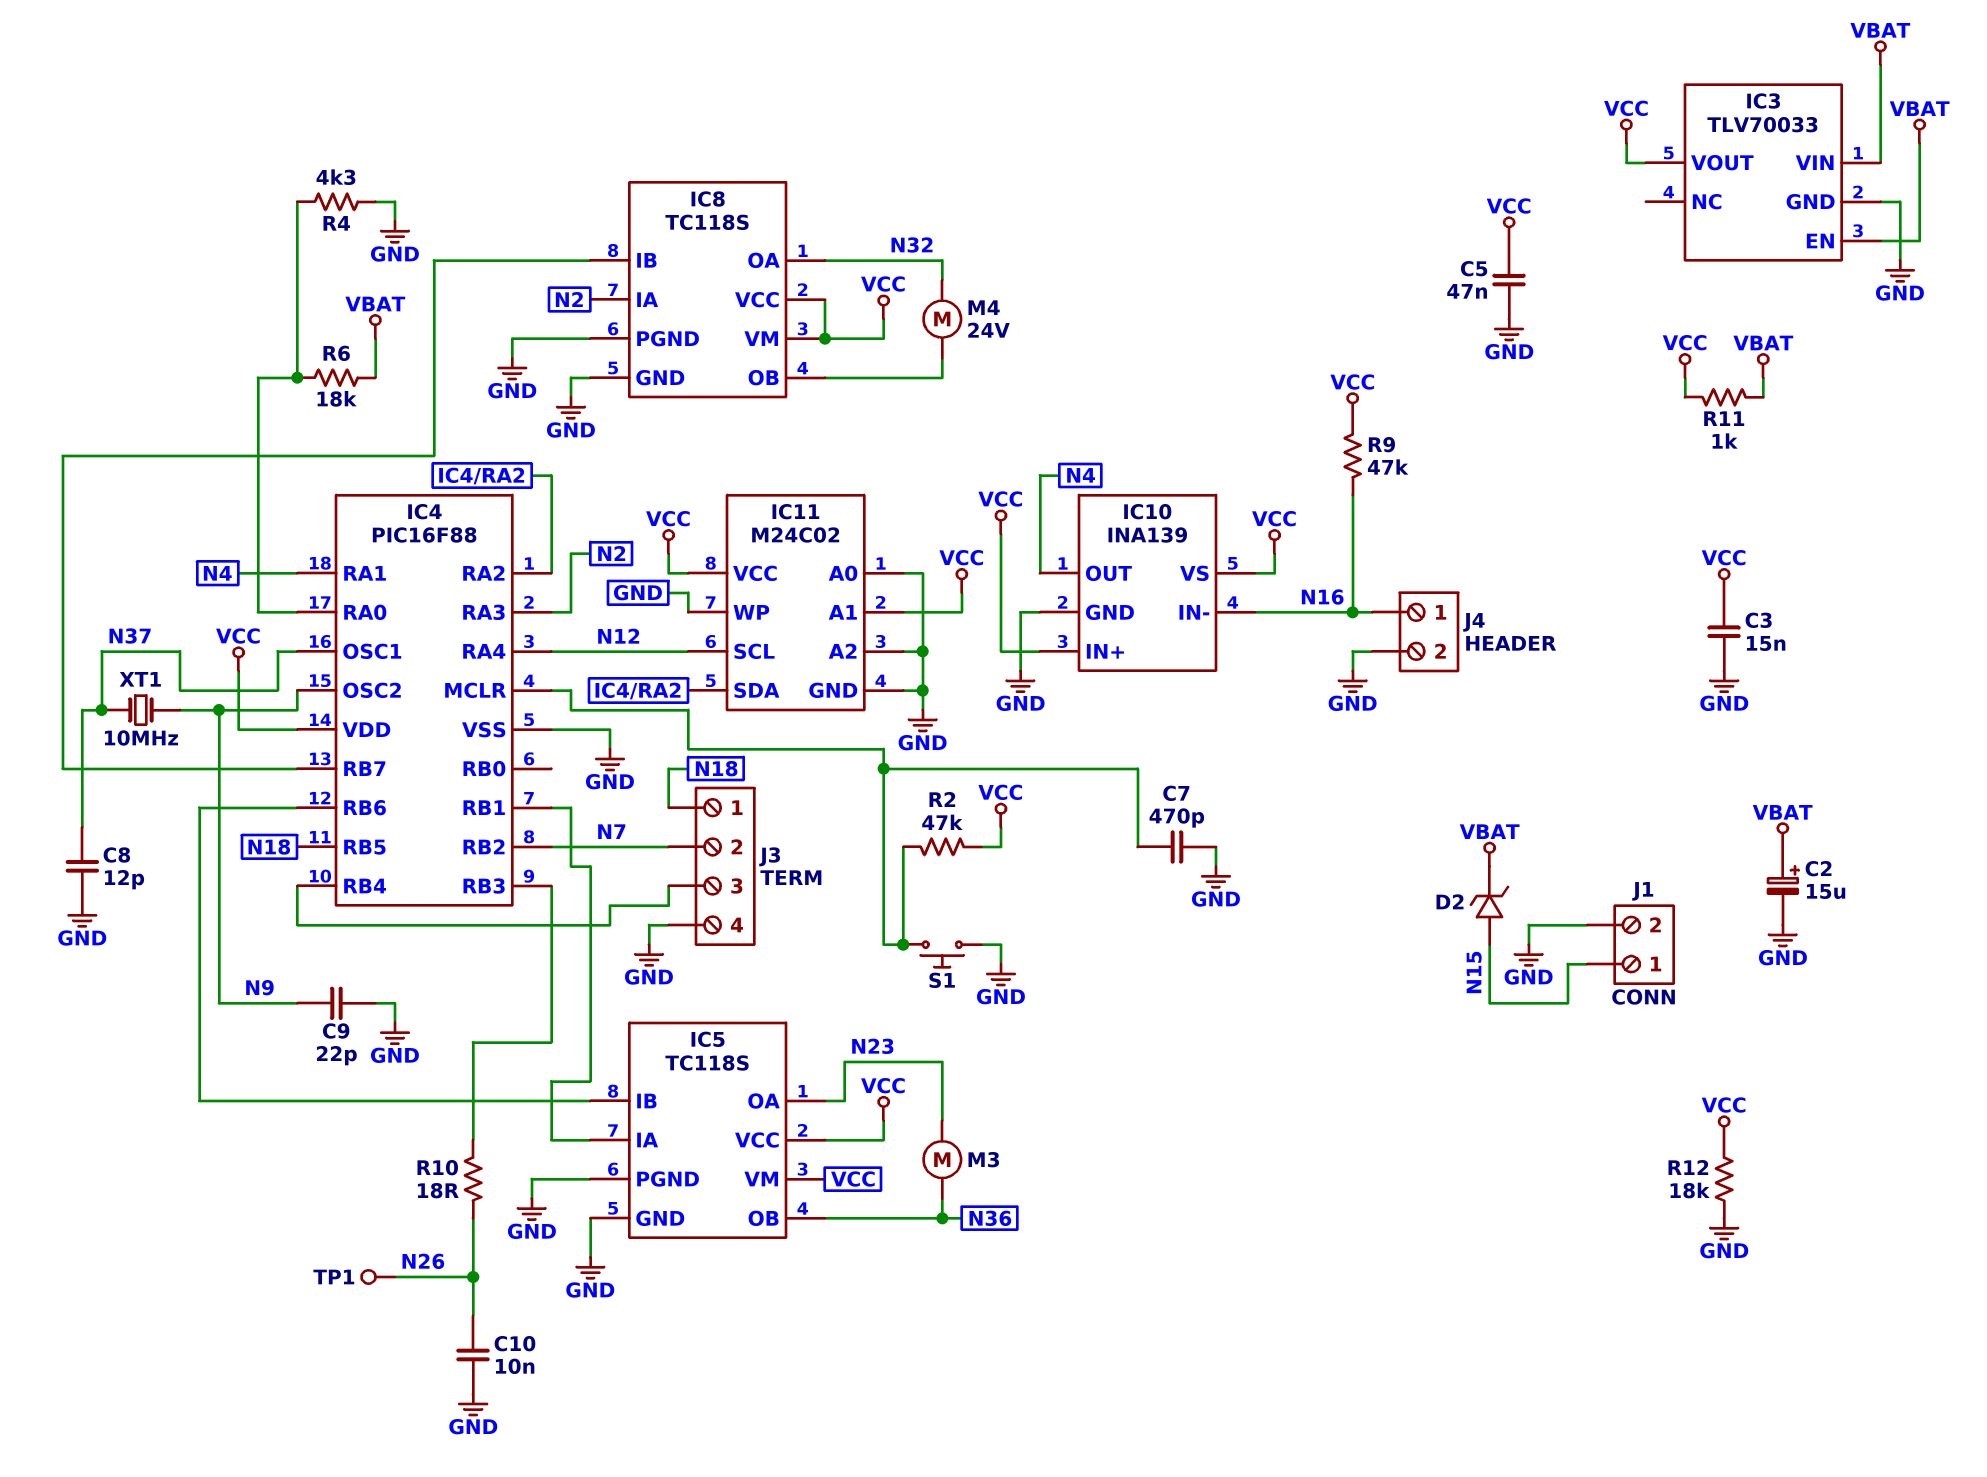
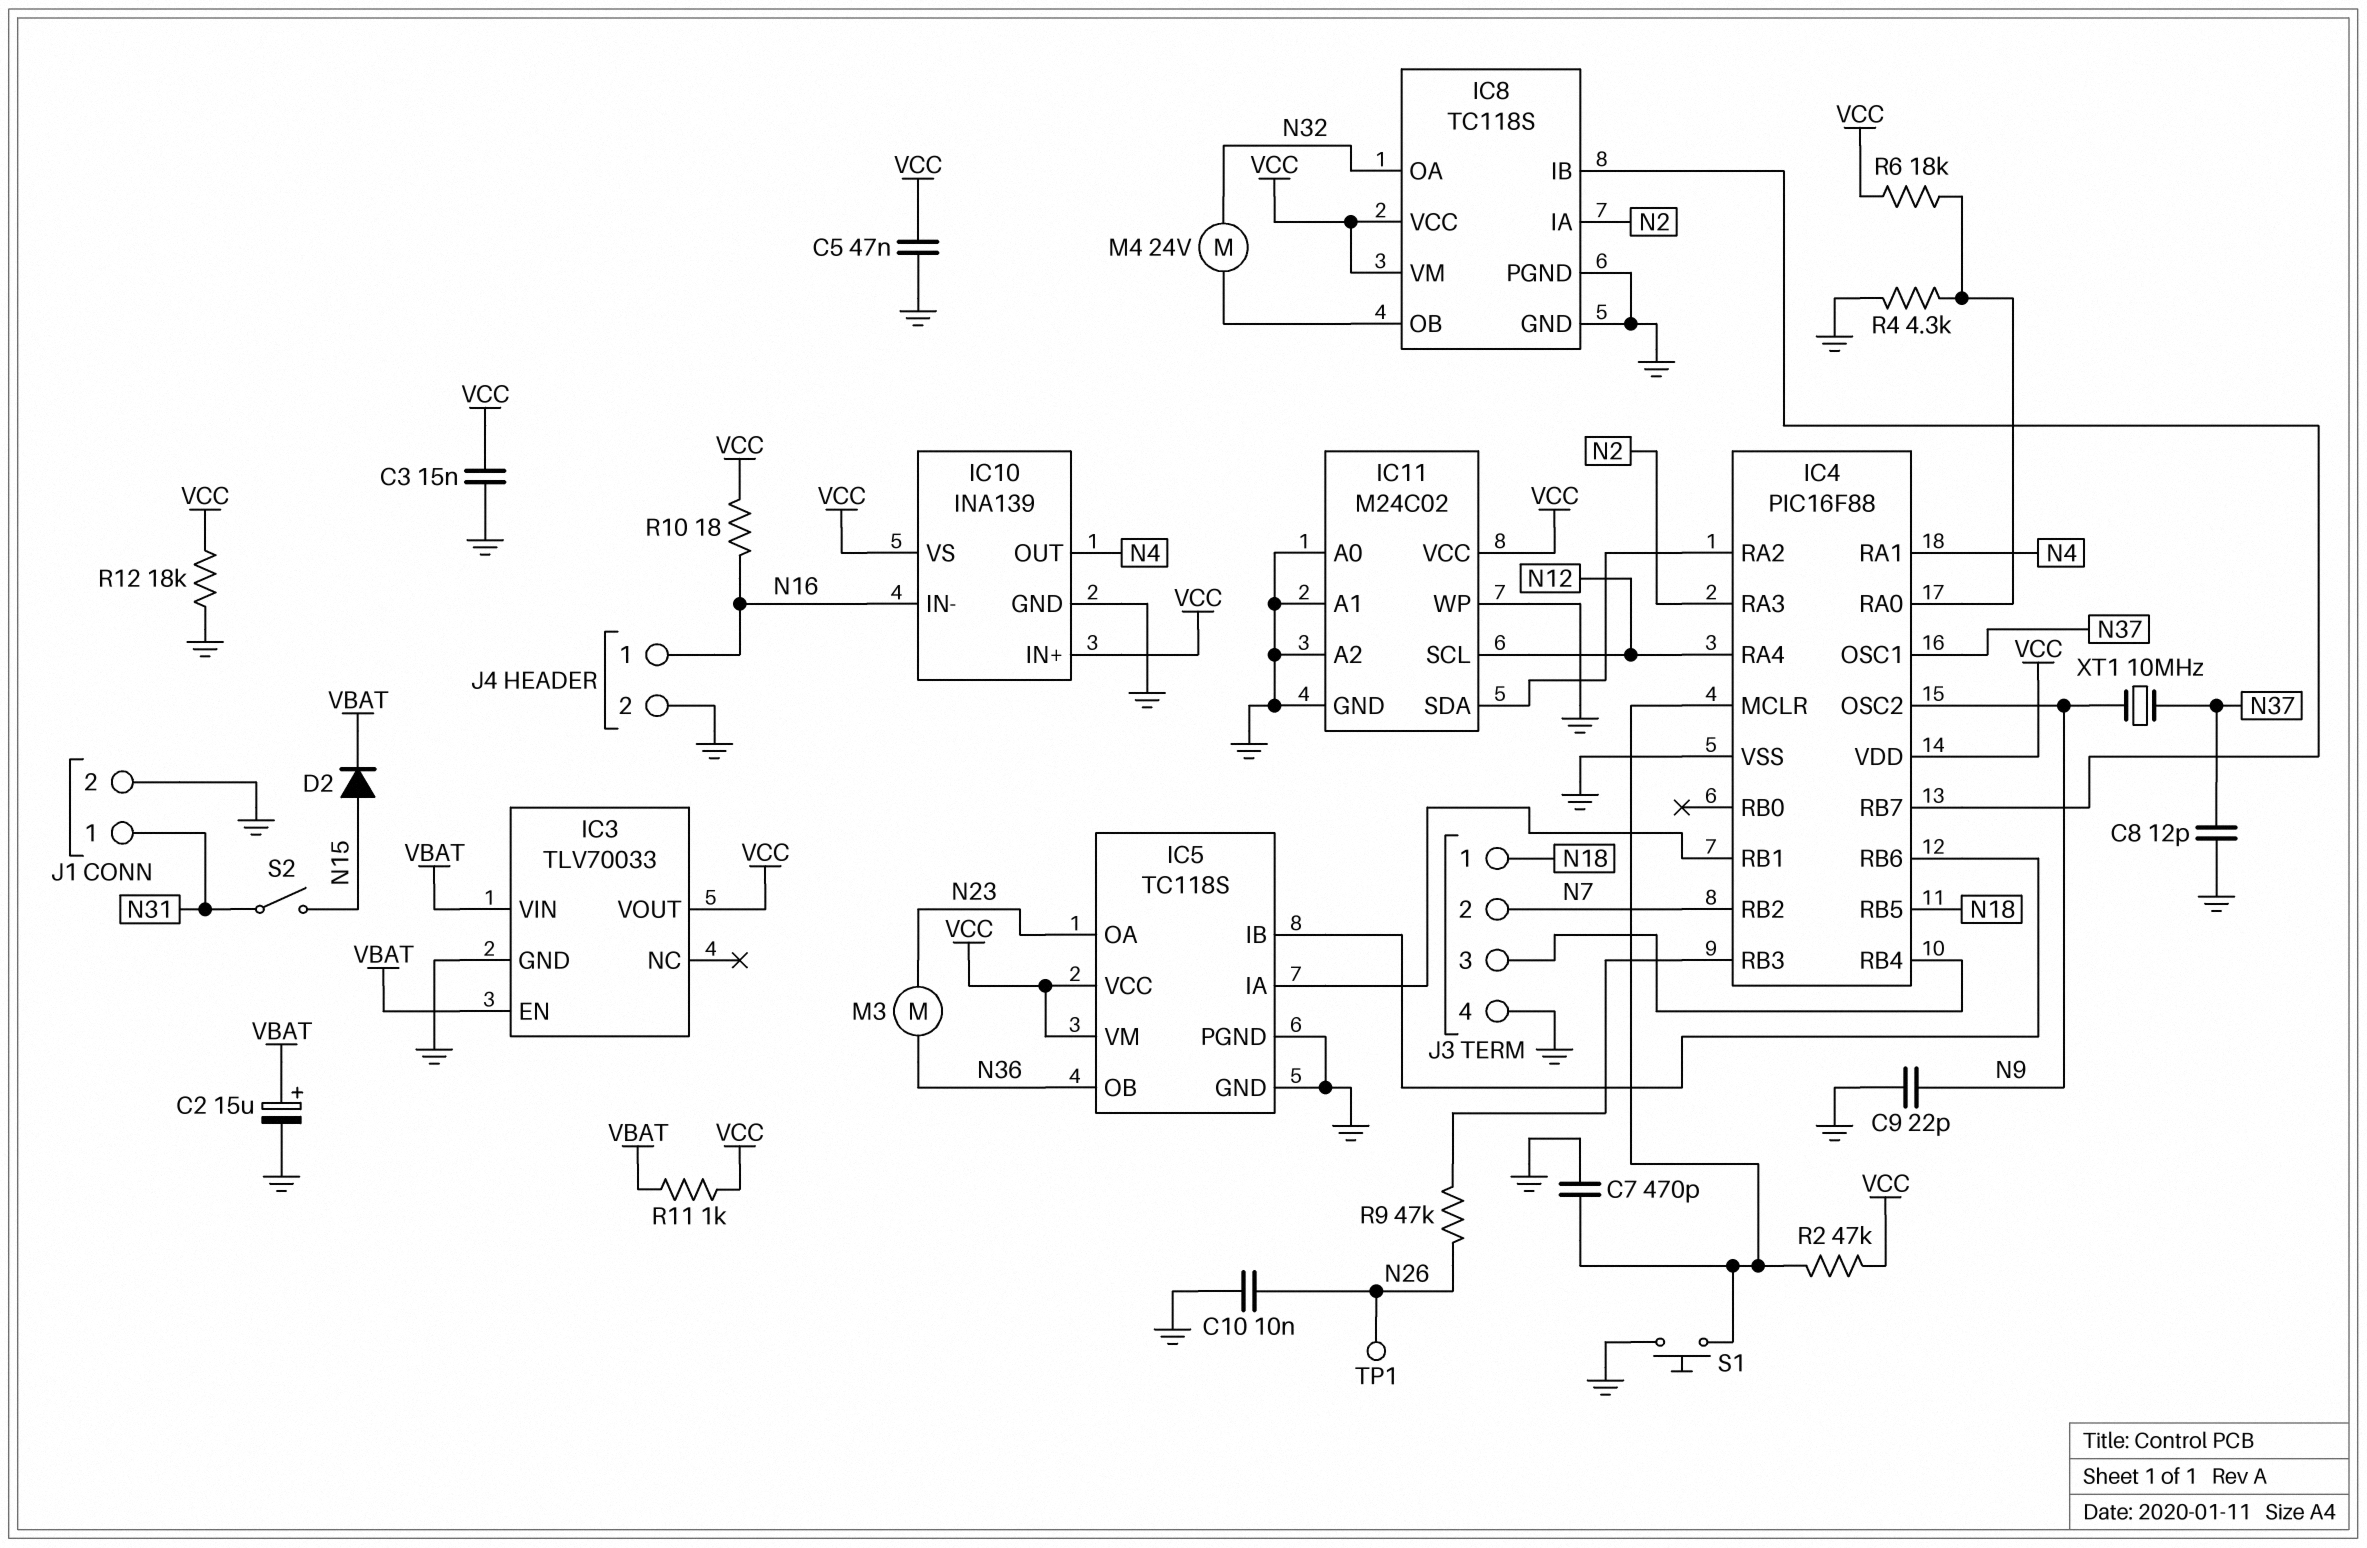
D2: zener (A N15, K VBAT) -> diode (A N15, K VBAT)
IC11 pin A1: VCC -> GND
J1 pin 1: N15 -> N31
R6: 18k (IC4/RA0, VBAT) -> 18k (IC4/RA0, VCC)
R9: 47k (N16, VCC) -> 47k (IC4/RB3, N26)
R10: 18 (IC4/RB3, N26) -> 18 (N16, VCC)
S2: none -> switch (N15, N31)

